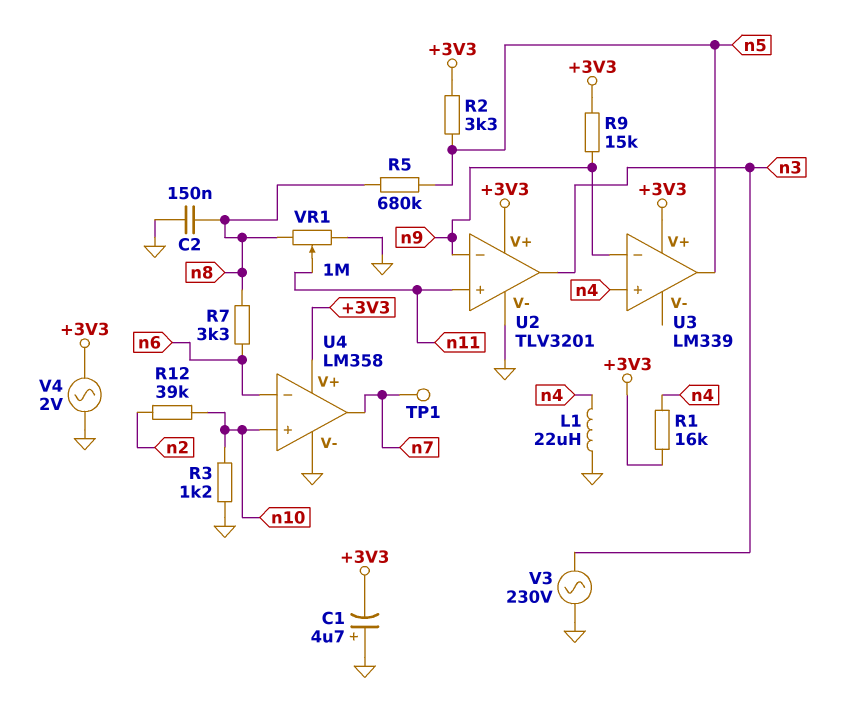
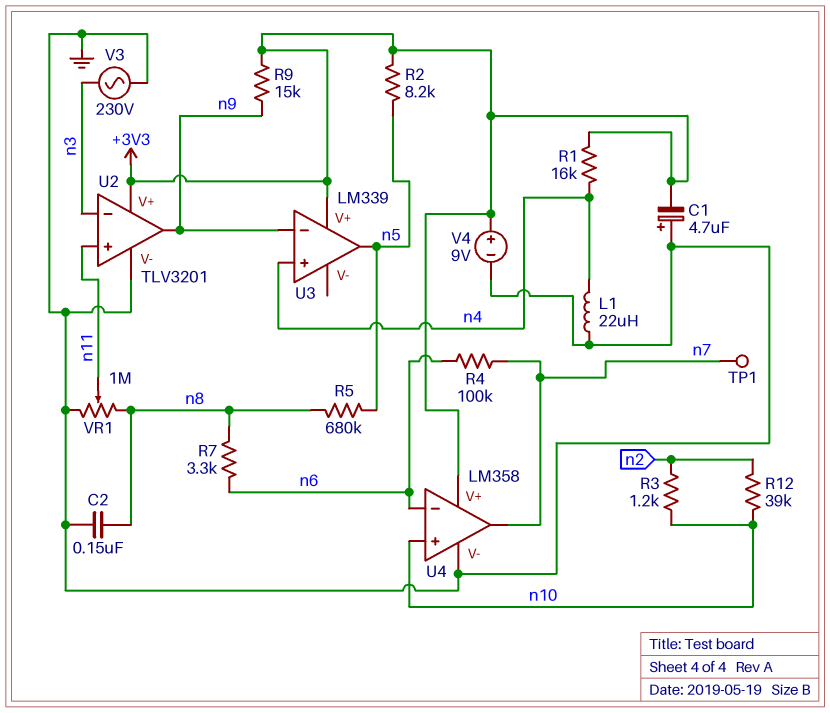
R2: 3.3k (+3V3, n5) -> 8.2k (+3V3, n5)
R3: 1.2k (GND, n10) -> 1.2k (n2, n10)
R4: none -> 100k (n6, n7)
U2 pin in-: n9 -> n3
U2 pin out: n3 -> n9
V4: AC 2V (+3V3, GND) -> 9V (plus +3V3, minus GND)

